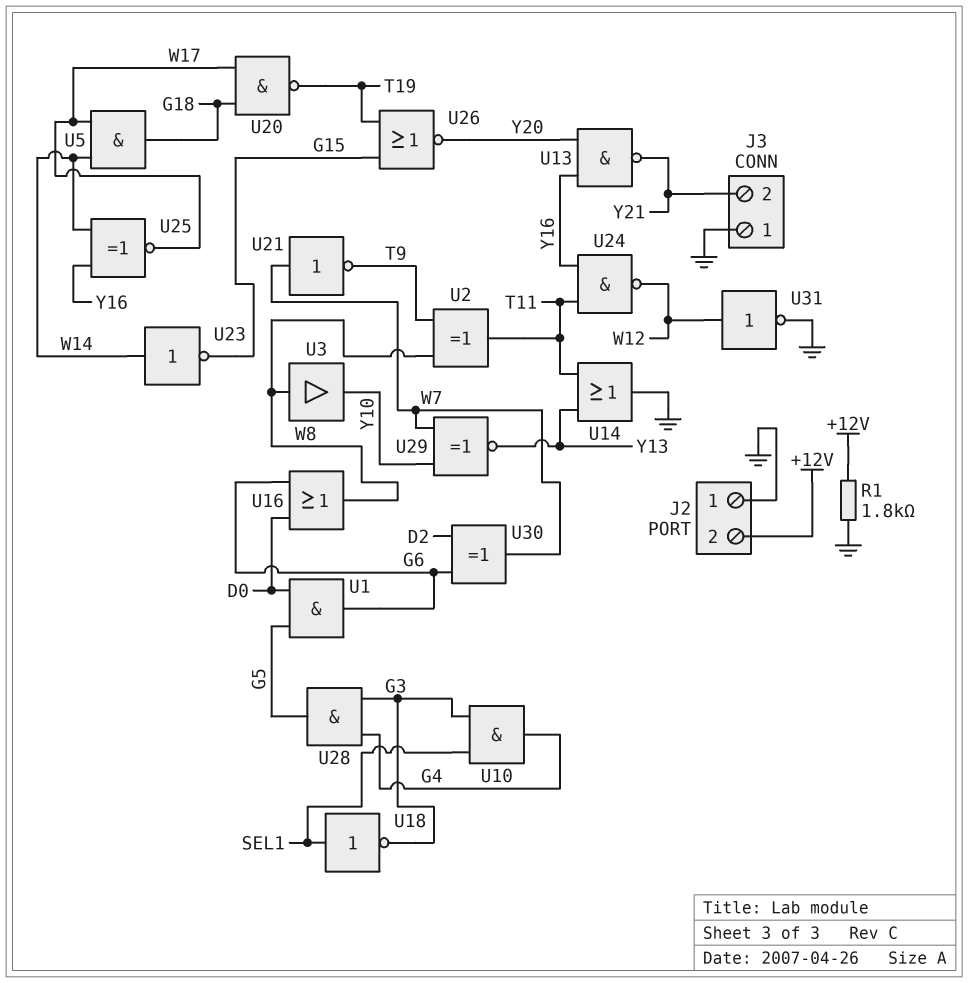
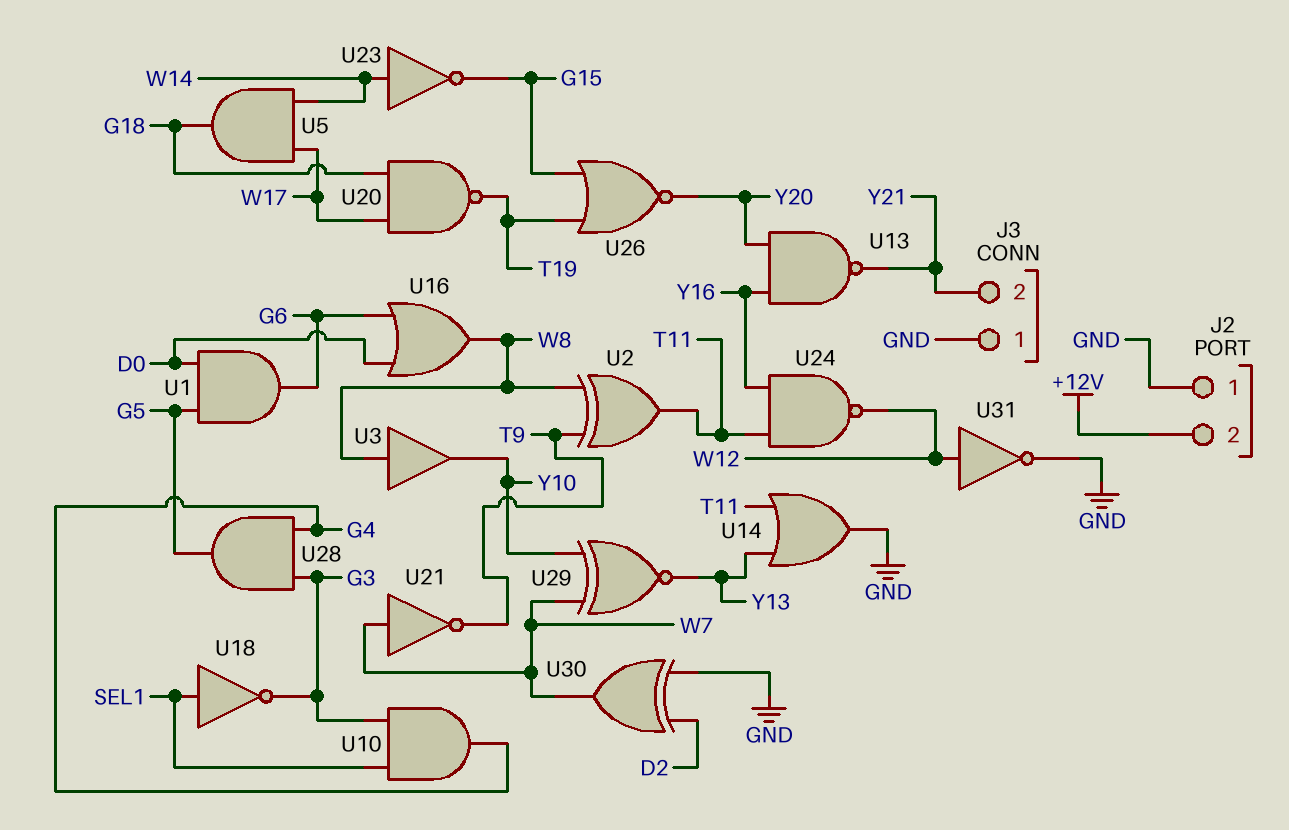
R1: 1.8k (+12V, GND) -> none
U25: XNOR (in W14, in Y16, out W17) -> none
U30: XOR (in D2, in G6, out W7) -> XOR (in D2, in GND, out W7)

